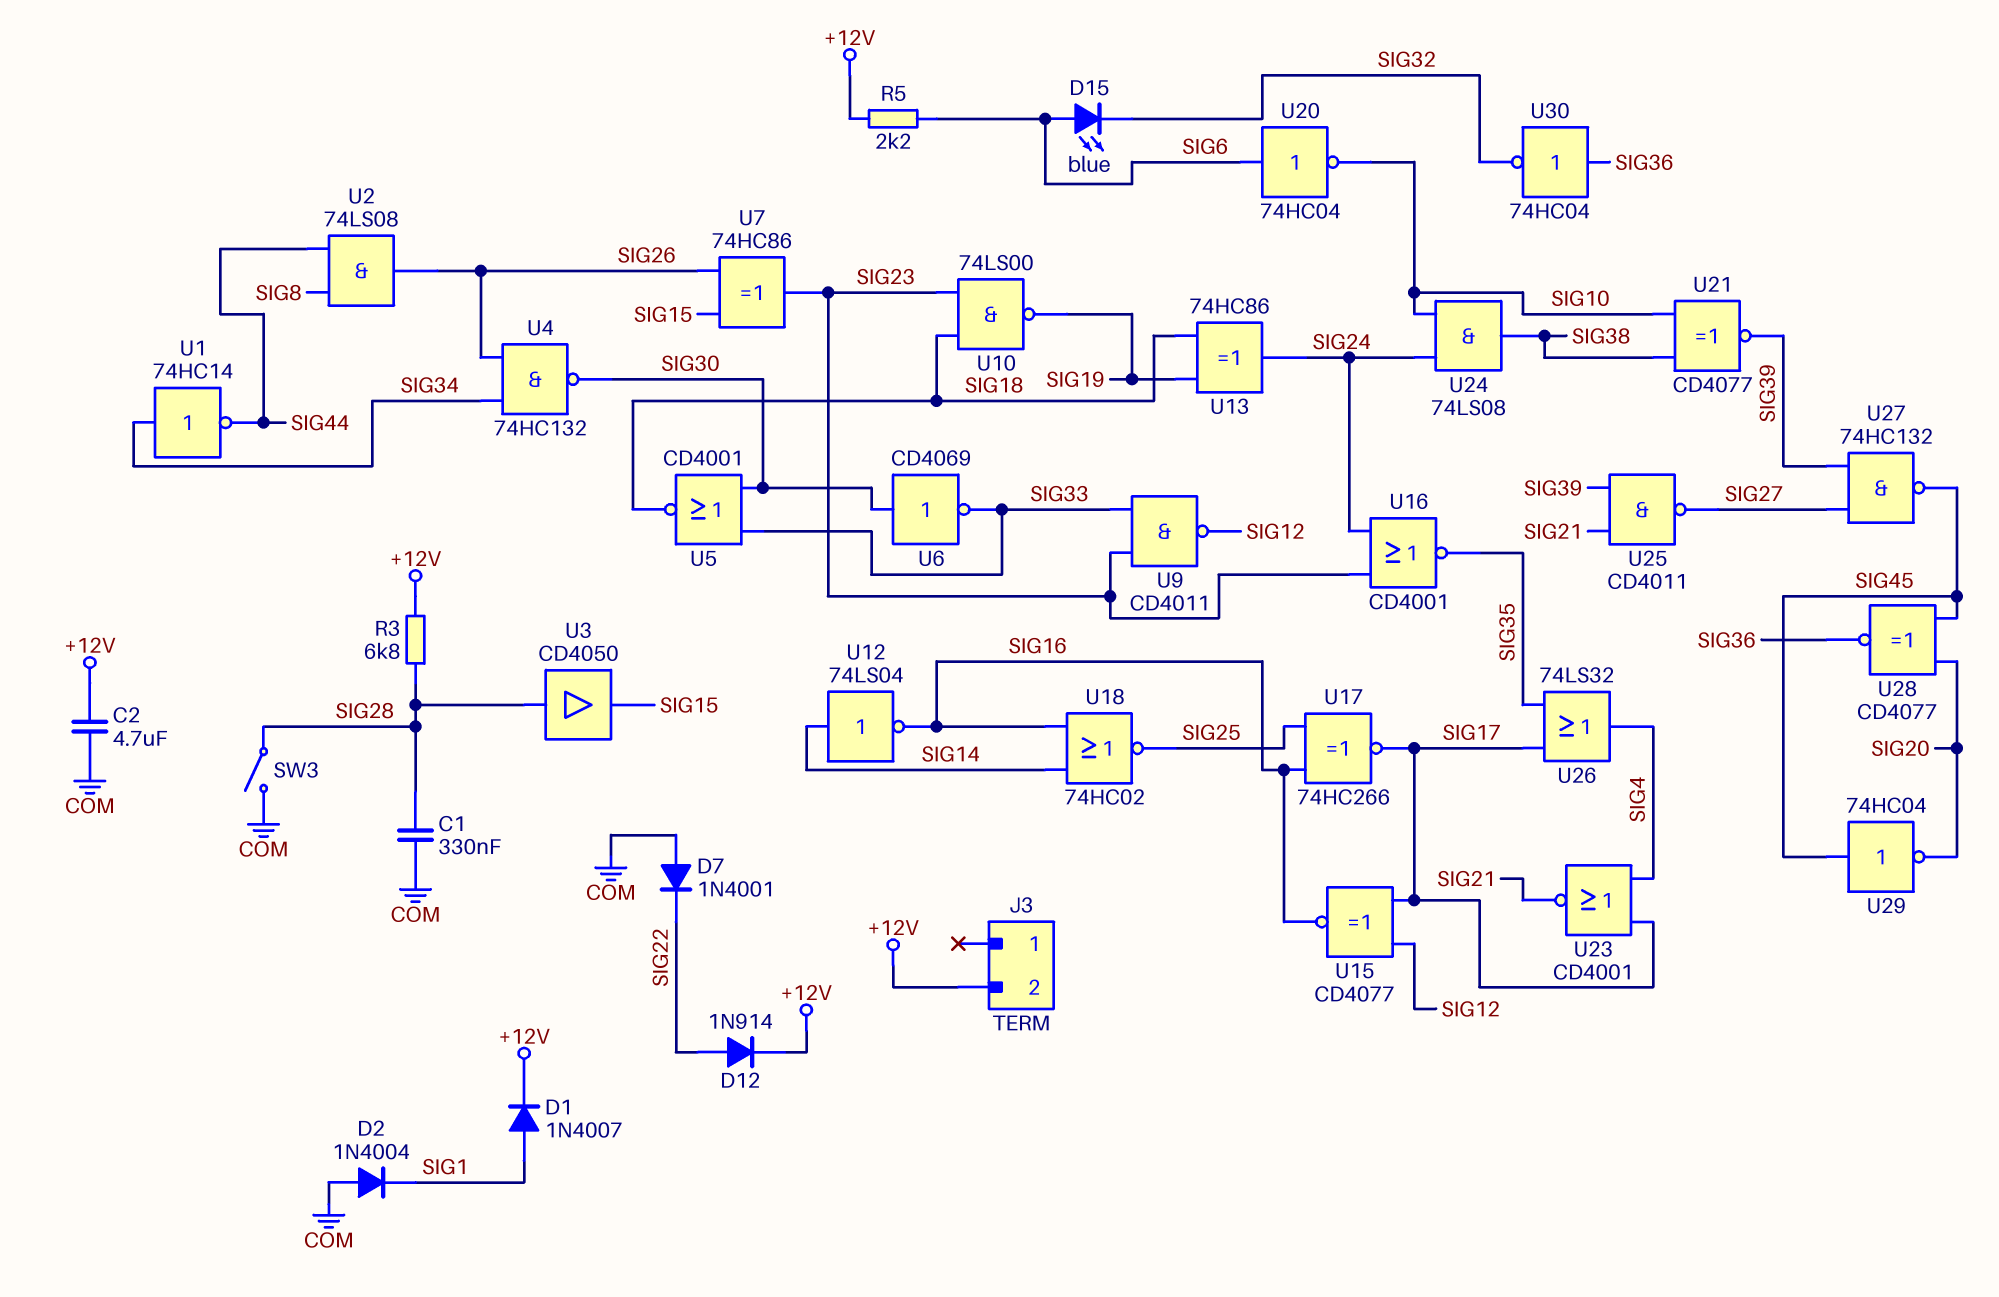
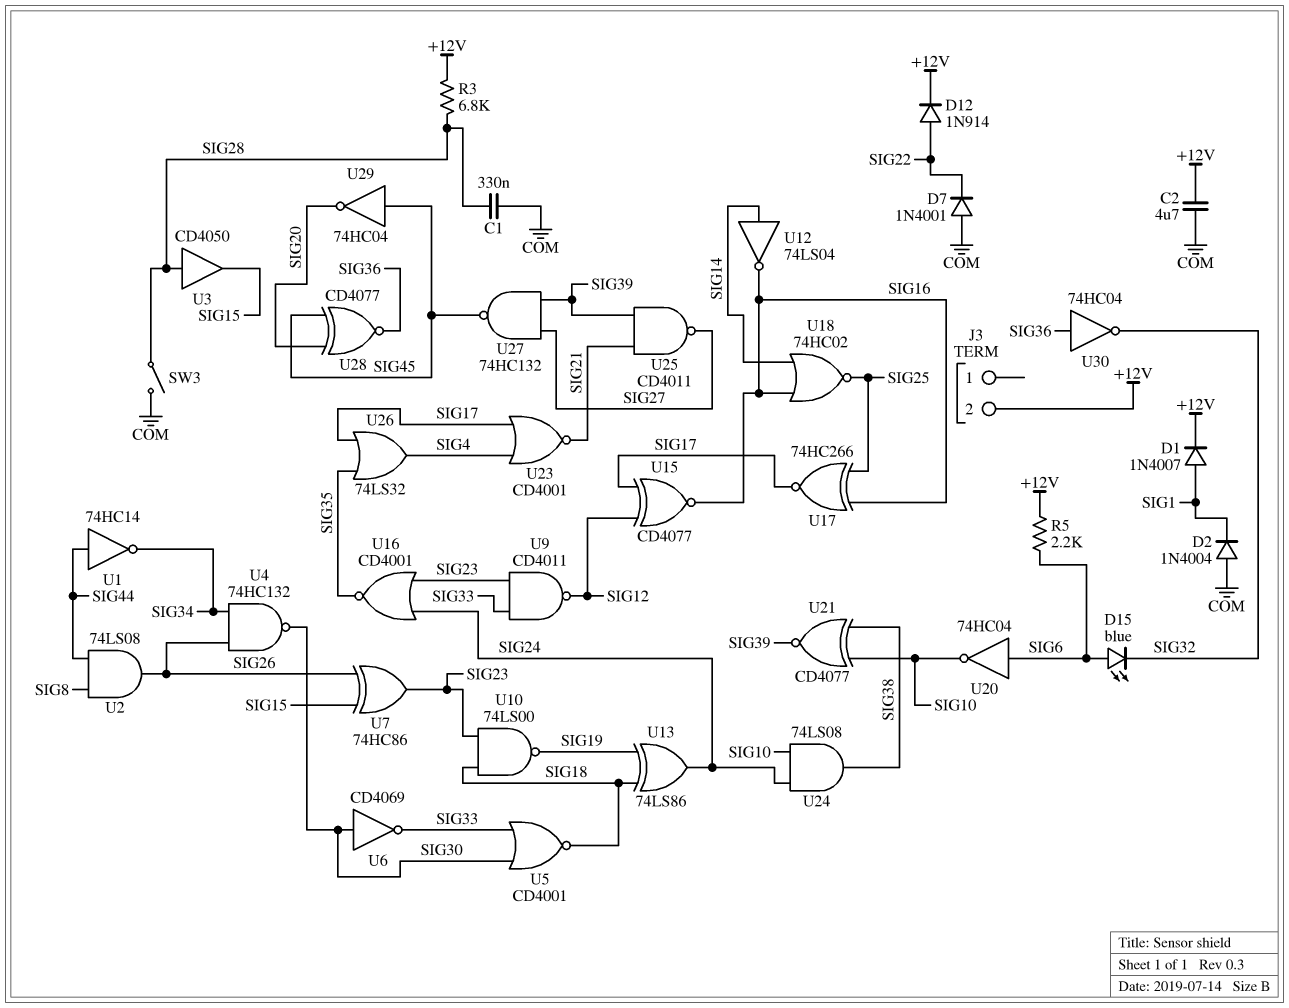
U1: NOT 74HC14 (in SIG34, out SIG44) -> NOT 74HC14 (in SIG44, out SIG34)
U13: XOR 74HC86 (in SIG18, in SIG19, out SIG24) -> XOR 74LS86 (in SIG18, in SIG19, out SIG24)

